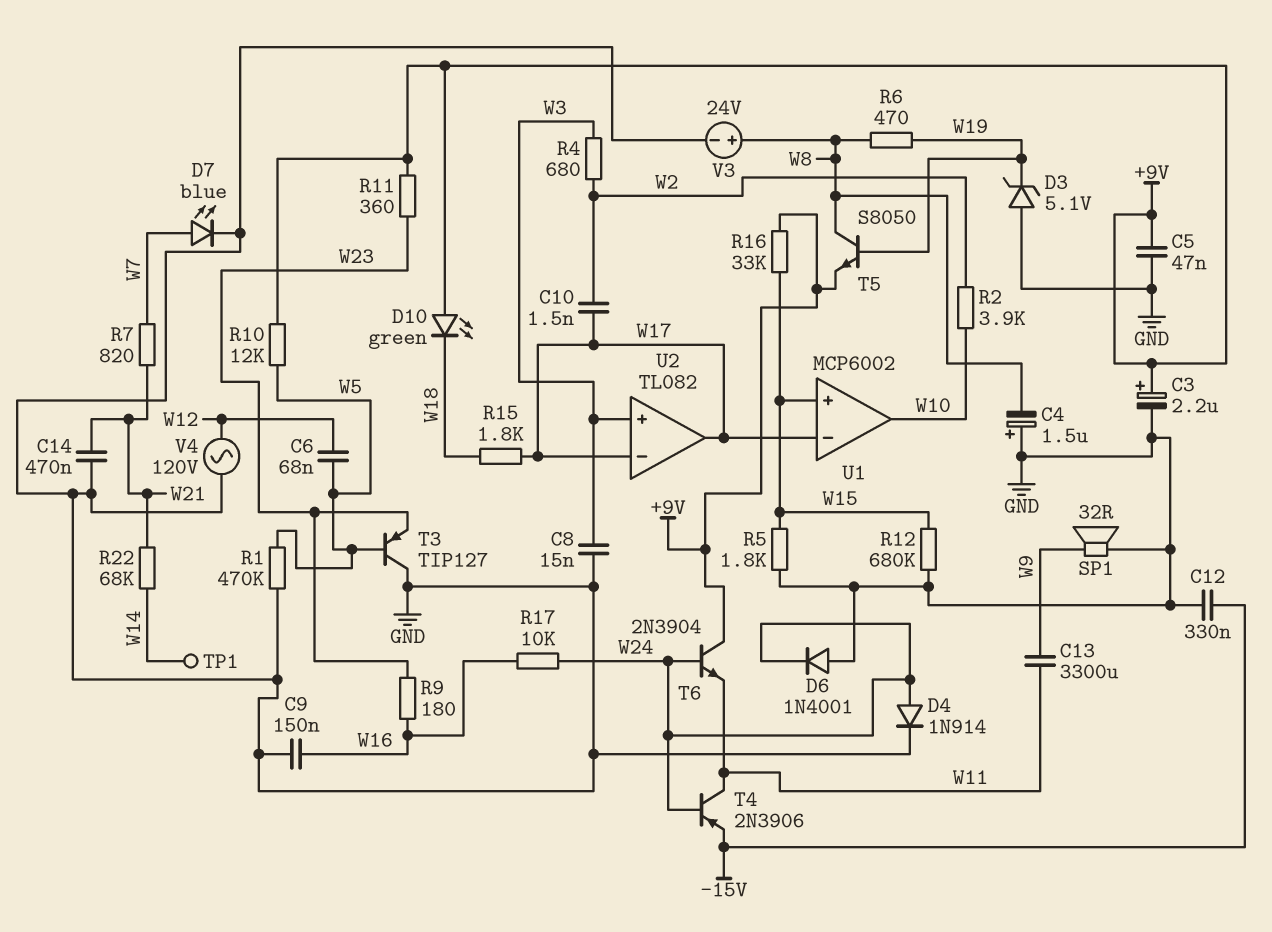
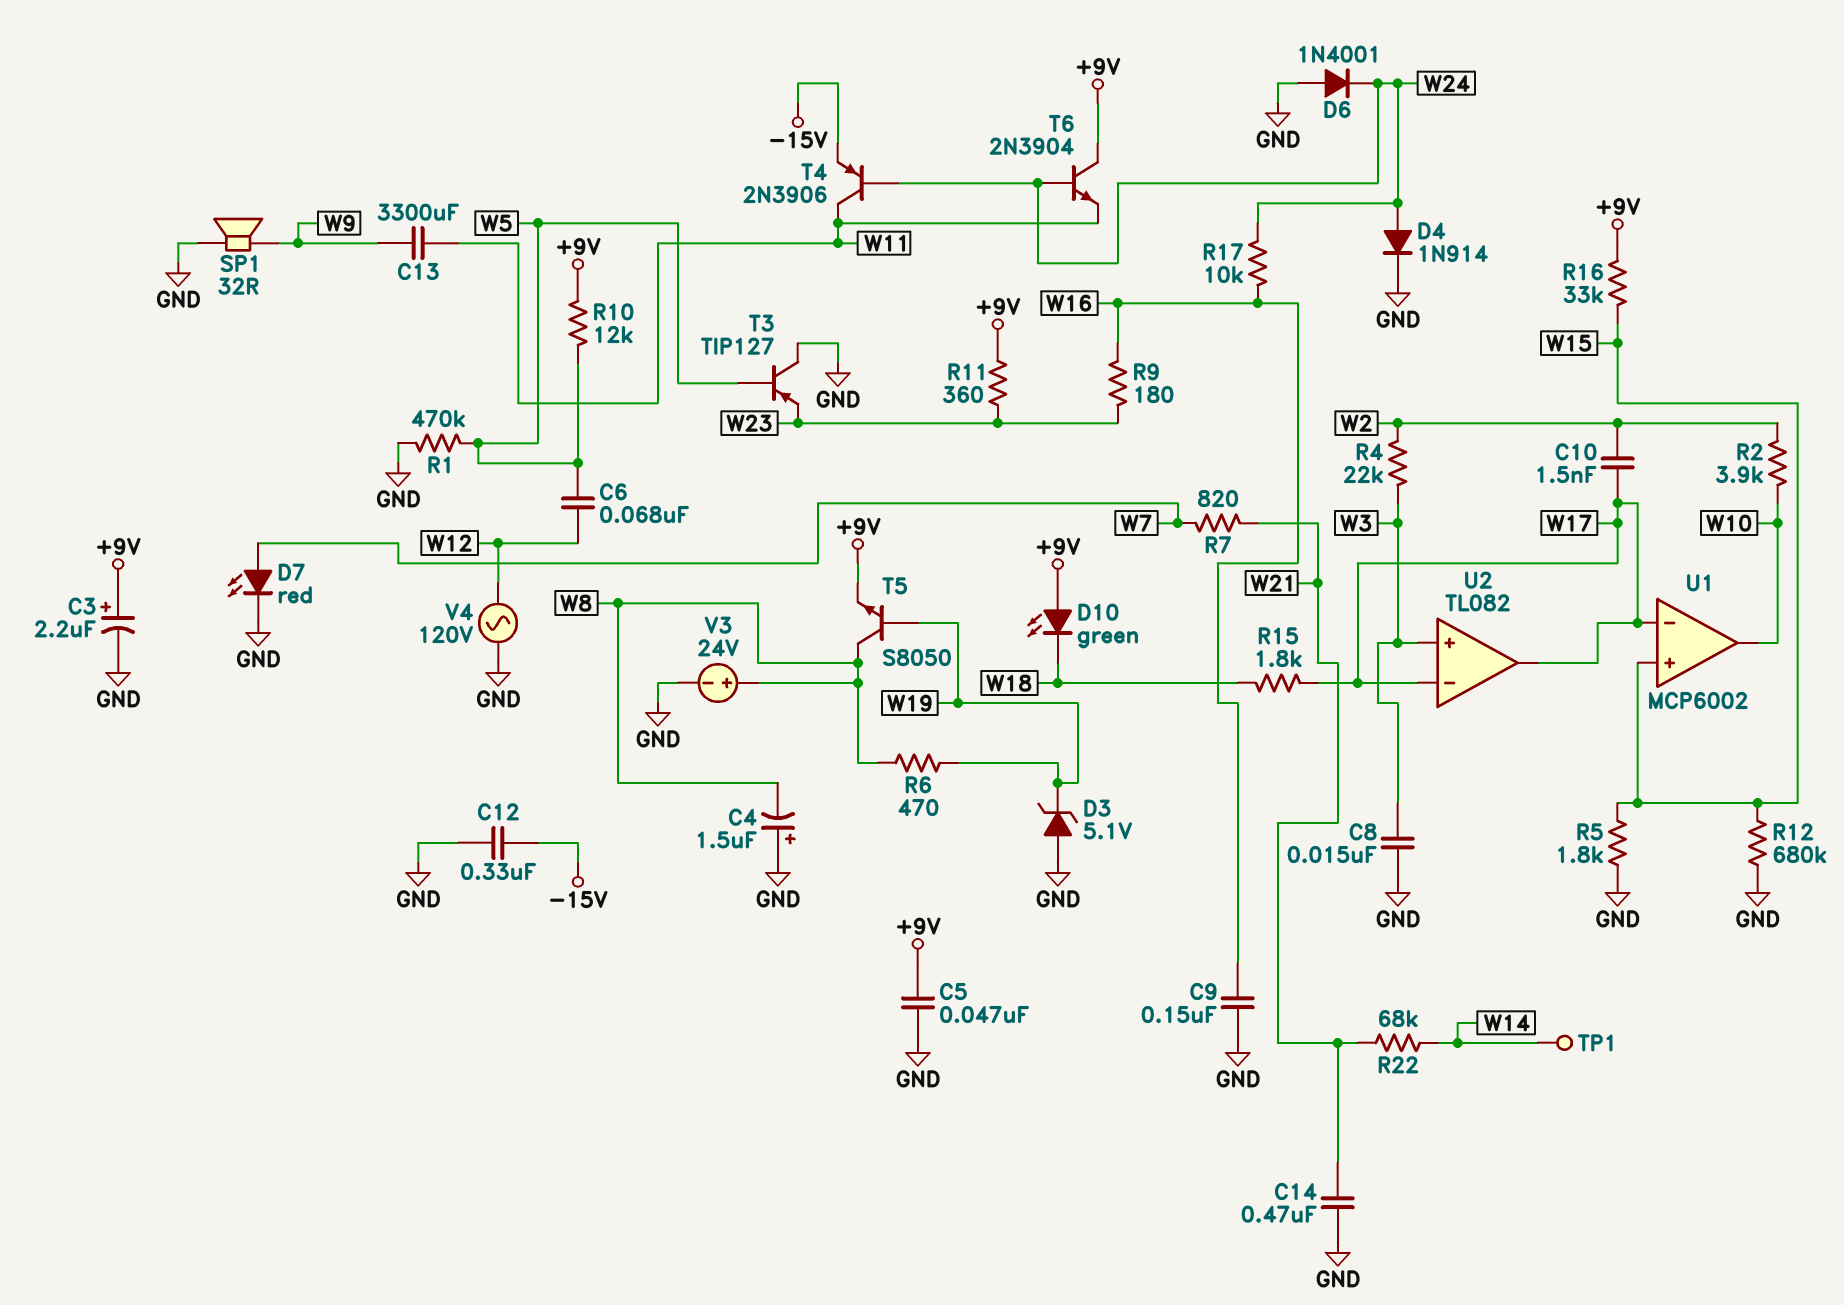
D7: LED blue (A W7, K GND) -> LED red (A W7, K GND)
R4: 680 (W2, W3) -> 22k (W2, W3)

